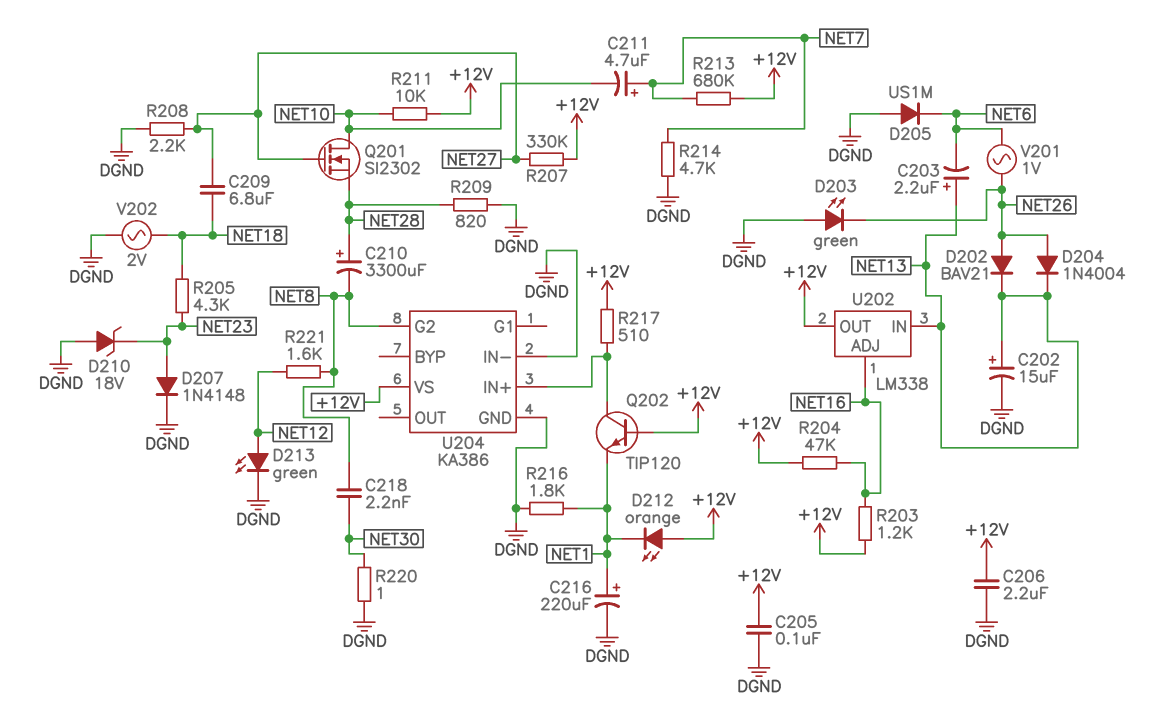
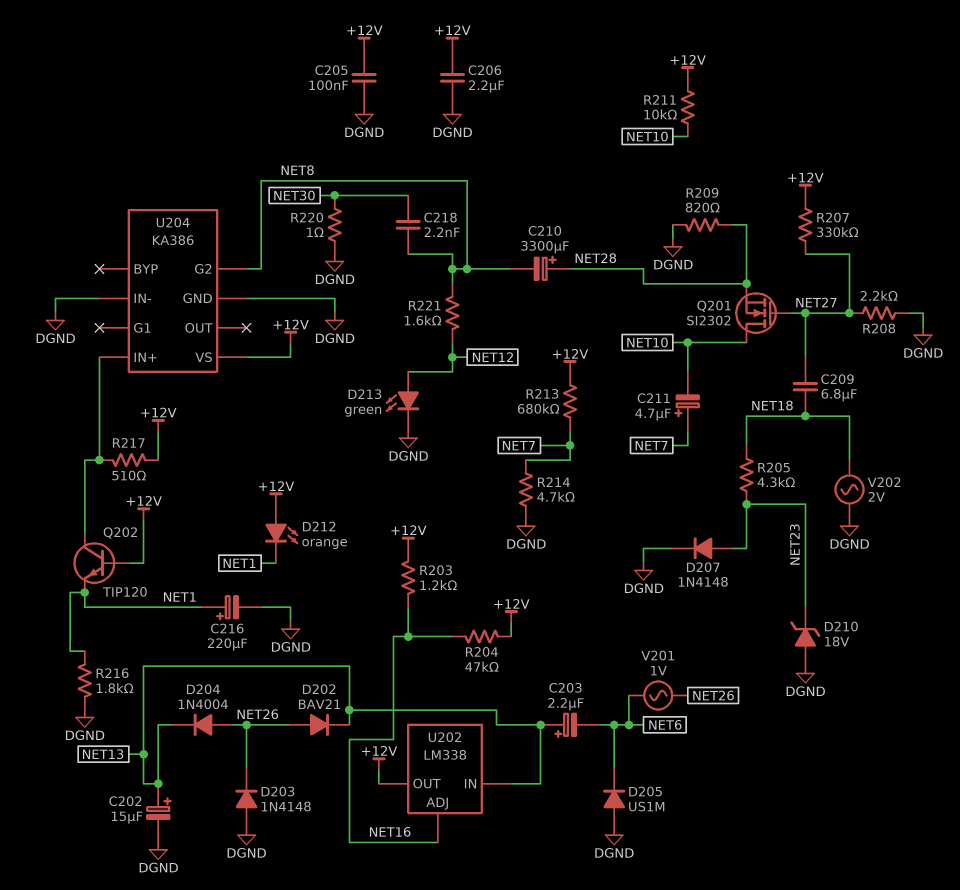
D203: LED green (A DGND, K NET26) -> diode 1N4148 (A DGND, K NET26)

